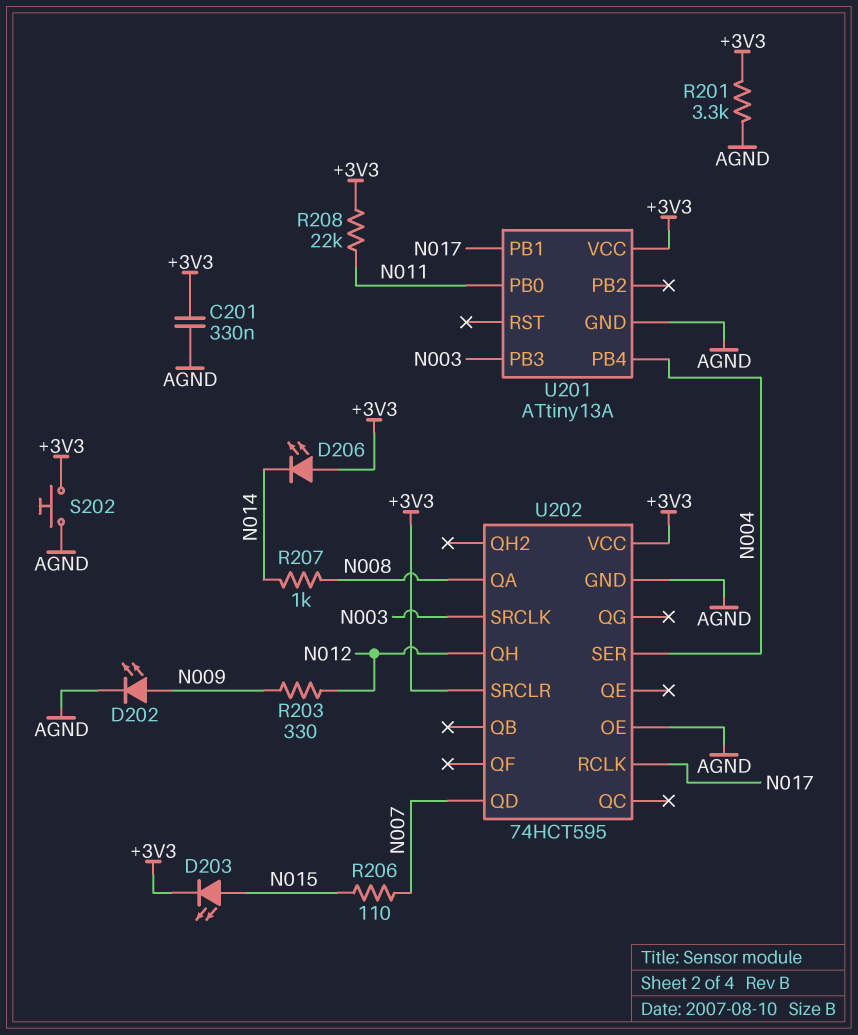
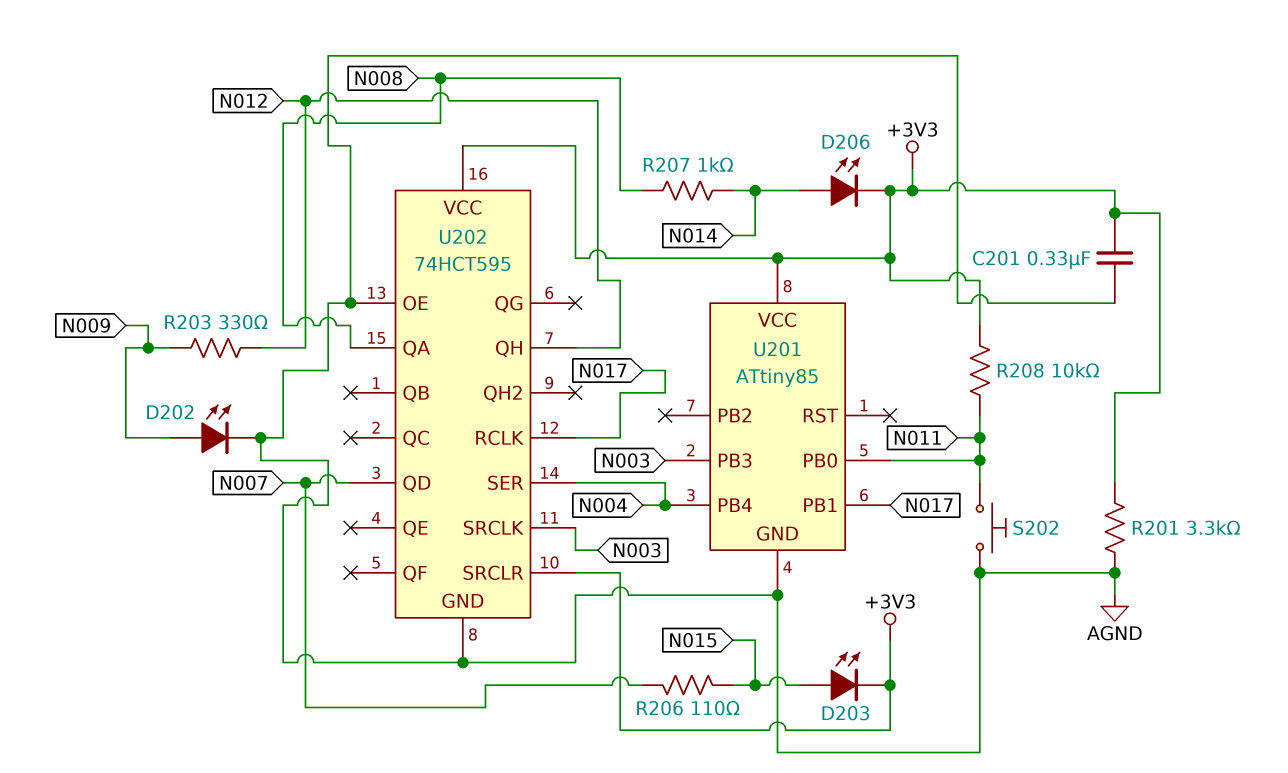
D206: LED (A +3V3, K N014) -> LED (A N014, K +3V3)
R208: 22k (+3V3, N011) -> 10k (+3V3, N011)
S202: button (+3V3, AGND) -> button (AGND, N011)
U201: ATtiny13A -> ATtiny85

